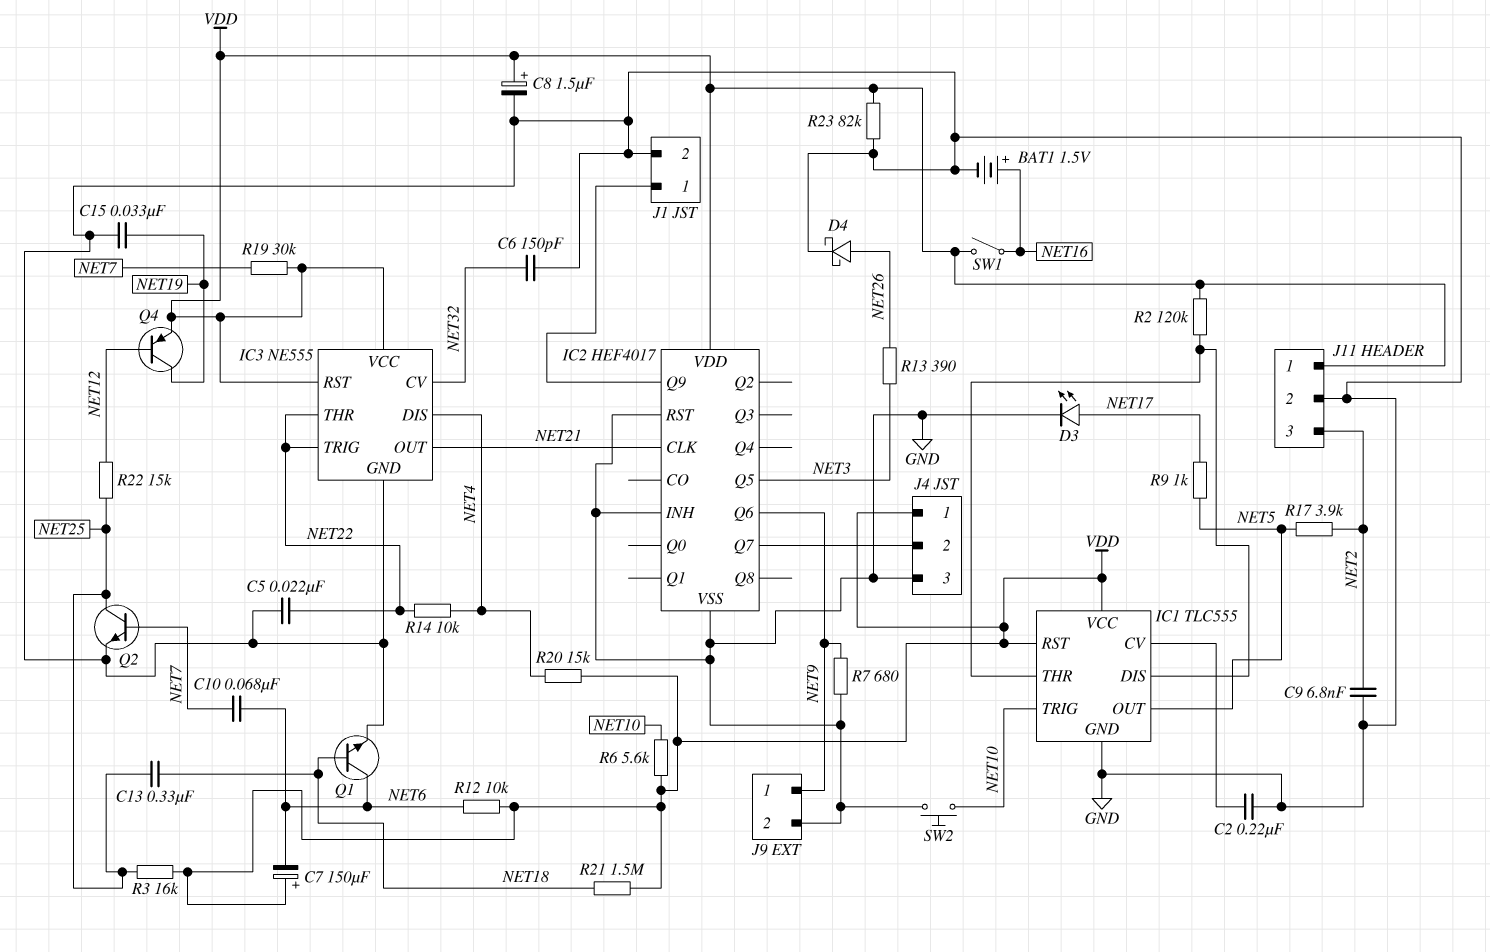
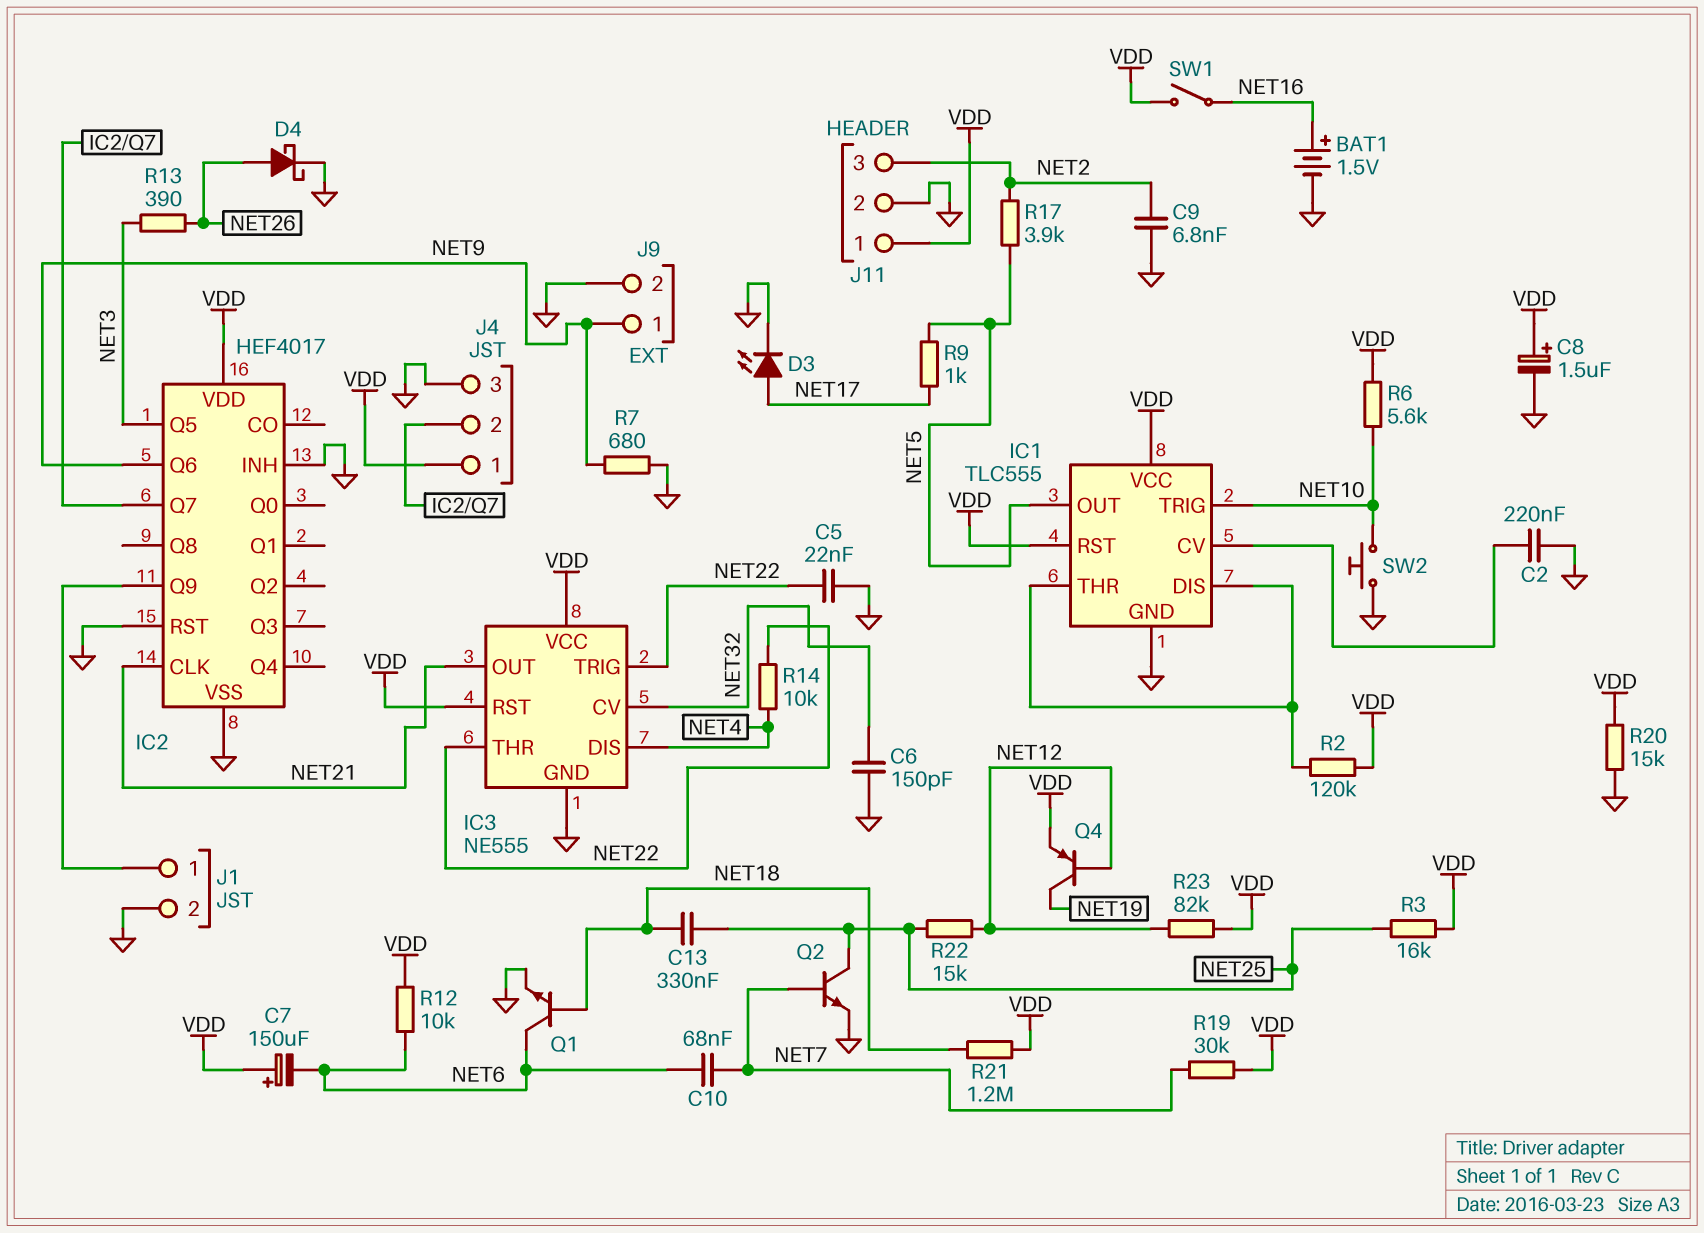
C15: 33nF (GND, NET19) -> none
R20: 15k (NET4, VDD) -> 15k (GND, VDD)
R21: 1.5M (NET18, VDD) -> 1.2M (NET18, VDD)
R23: 82k (GND, VDD) -> 82k (NET12, VDD)

